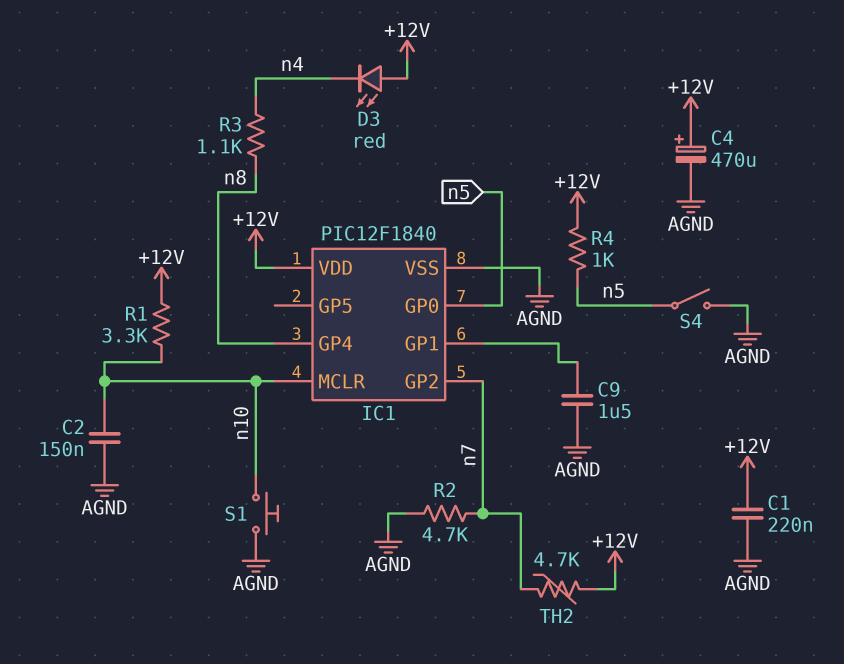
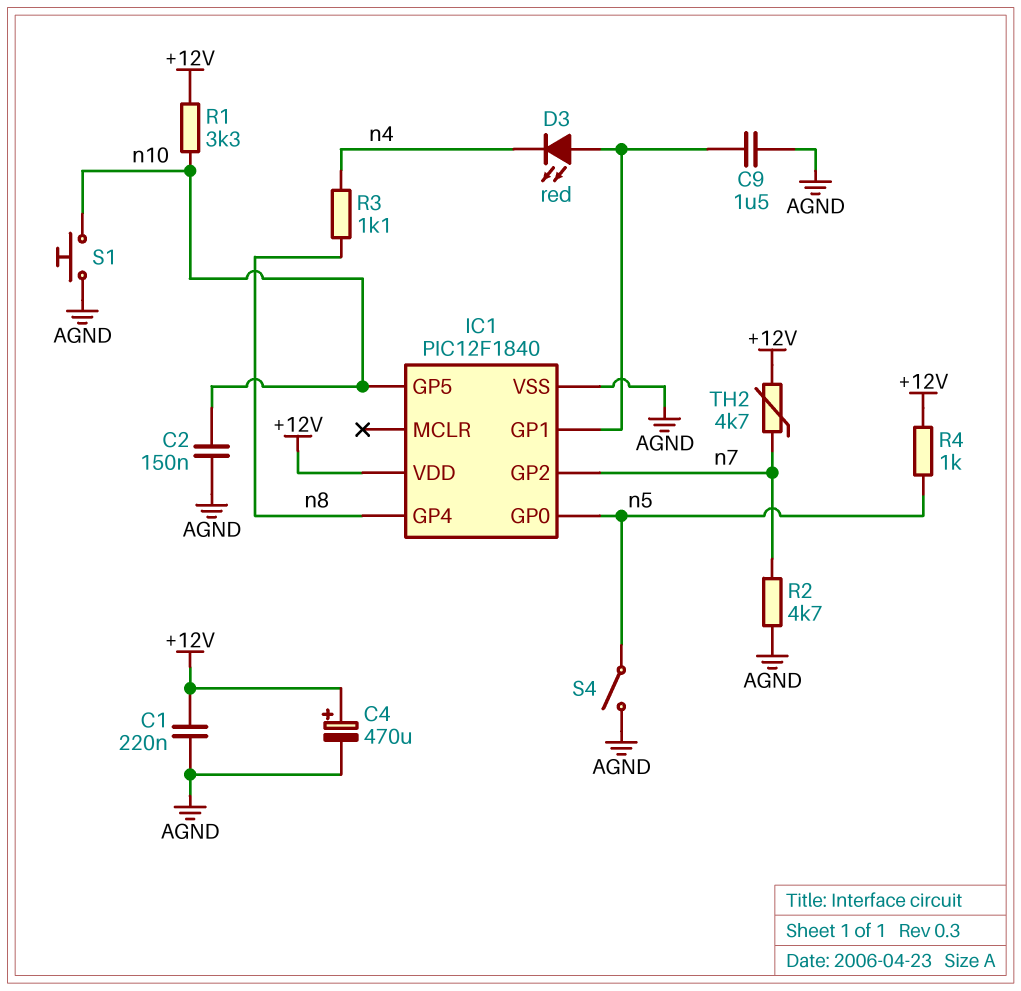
D3: LED red (A +12V, K n4) -> LED red (A IC1/GP1, K n4)
IC1 pin GP5: none -> n10
IC1 pin MCLR: n10 -> none

